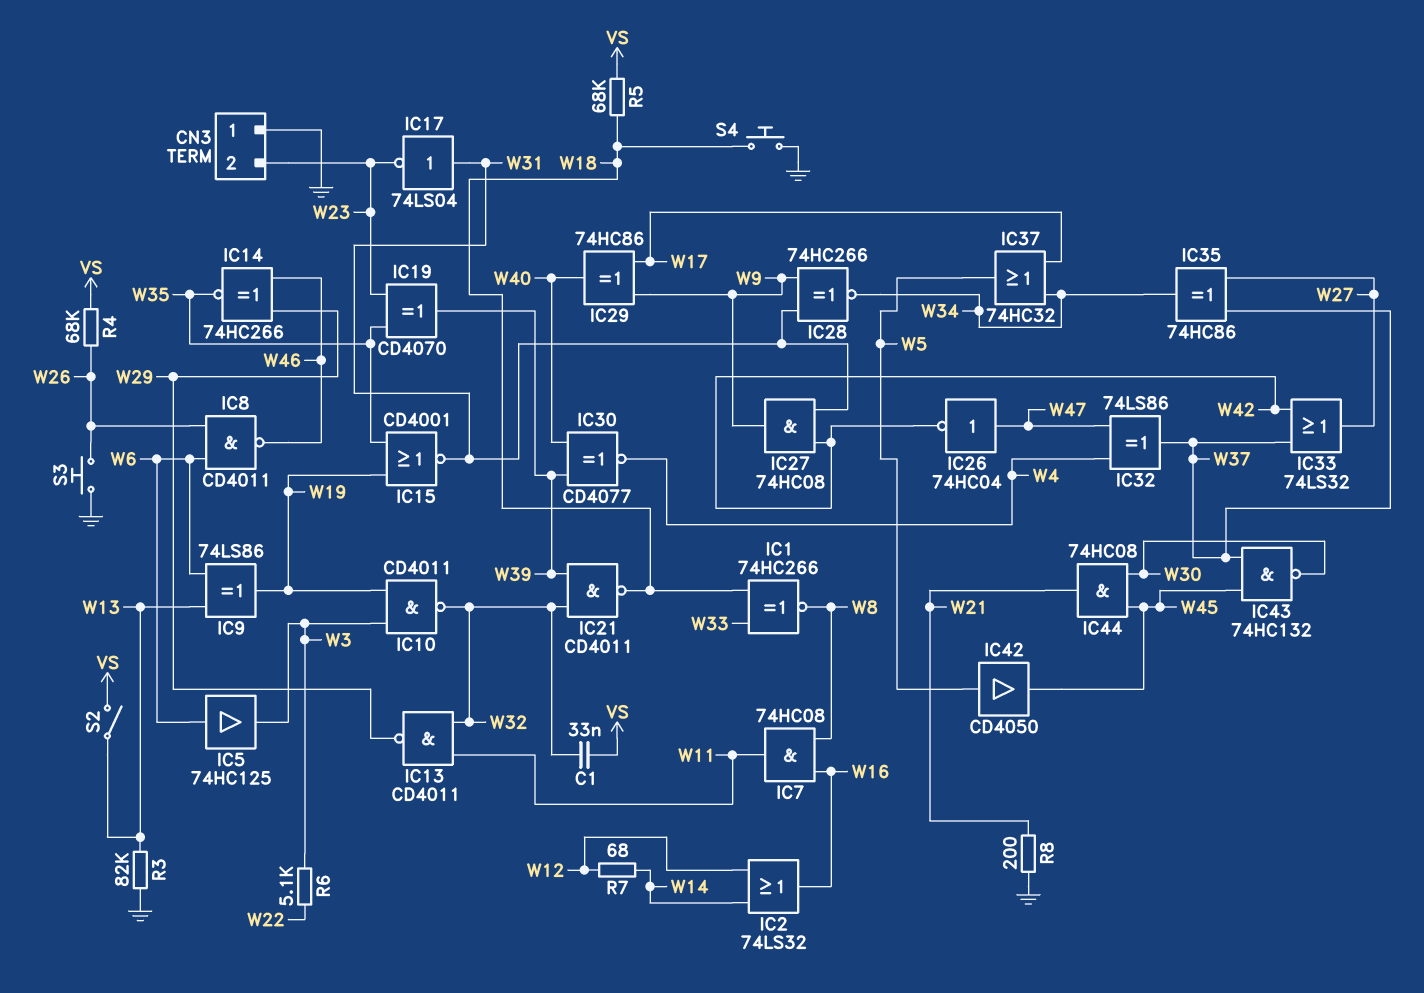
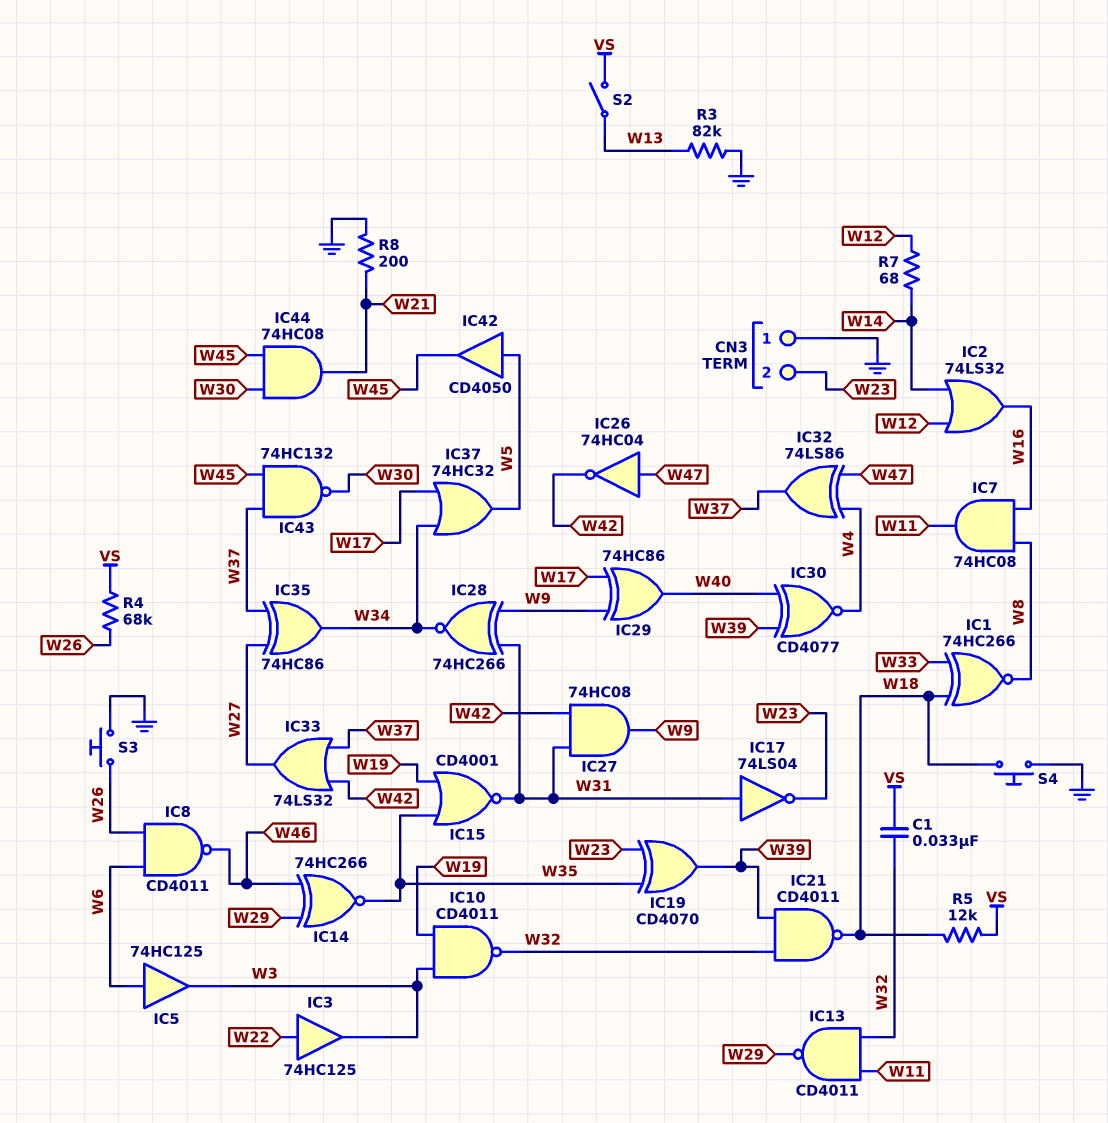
IC3: none -> buffer 74HC125 (in W22, out W3)
IC9: XOR 74LS86 (in W6, in W13, out W19) -> none
R5: 68k (VS, W18) -> 12k (VS, W18)
R6: 5.1k (W3, W22) -> none

